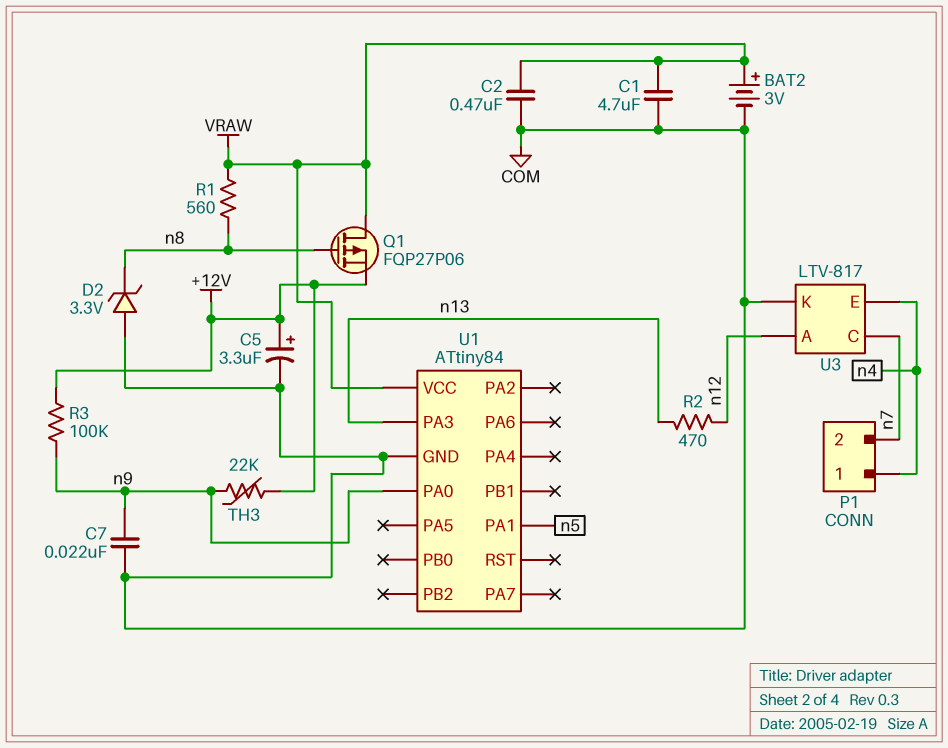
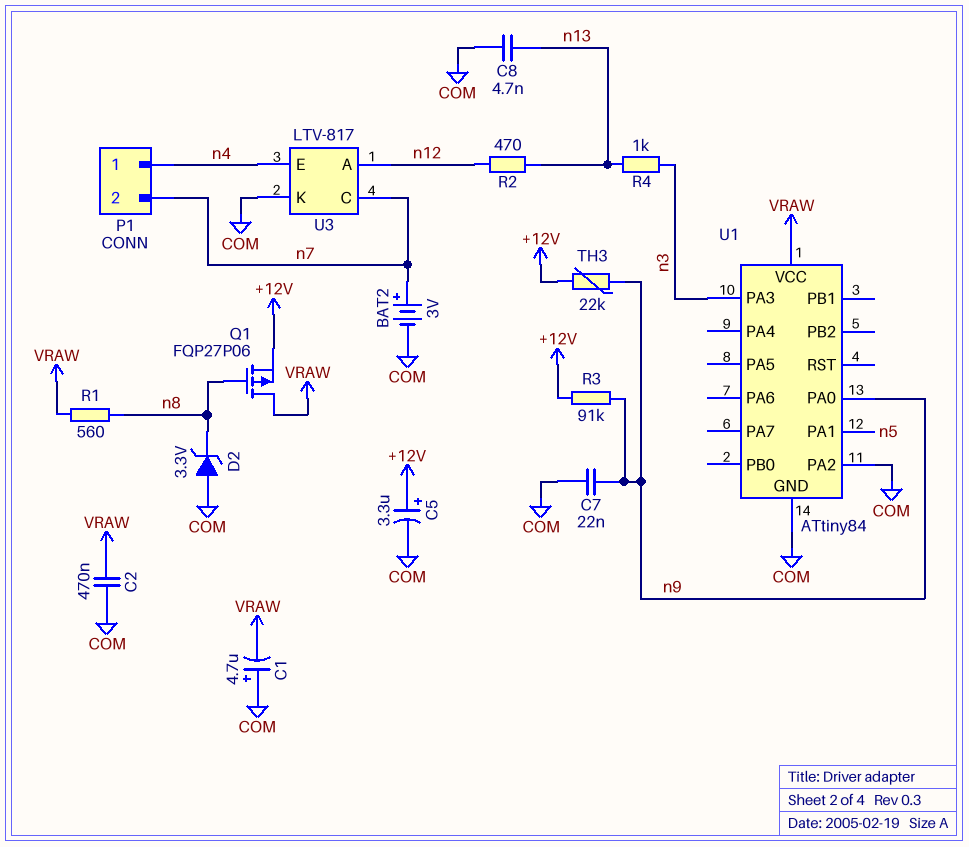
BAT2: 3V (plus VRAW, minus COM) -> 3V (plus n7, minus COM)
C1: 4.7uF (COM, VRAW) -> 4.7uF (plus COM, minus VRAW)
C8: none -> 4.7nF (COM, n13)
R3: 100k (+12V, n9) -> 91k (+12V, n9)
R4: none -> 1k (n3, n13)
U1 pin PA2: none -> COM
U1 pin PA3: n13 -> n3

